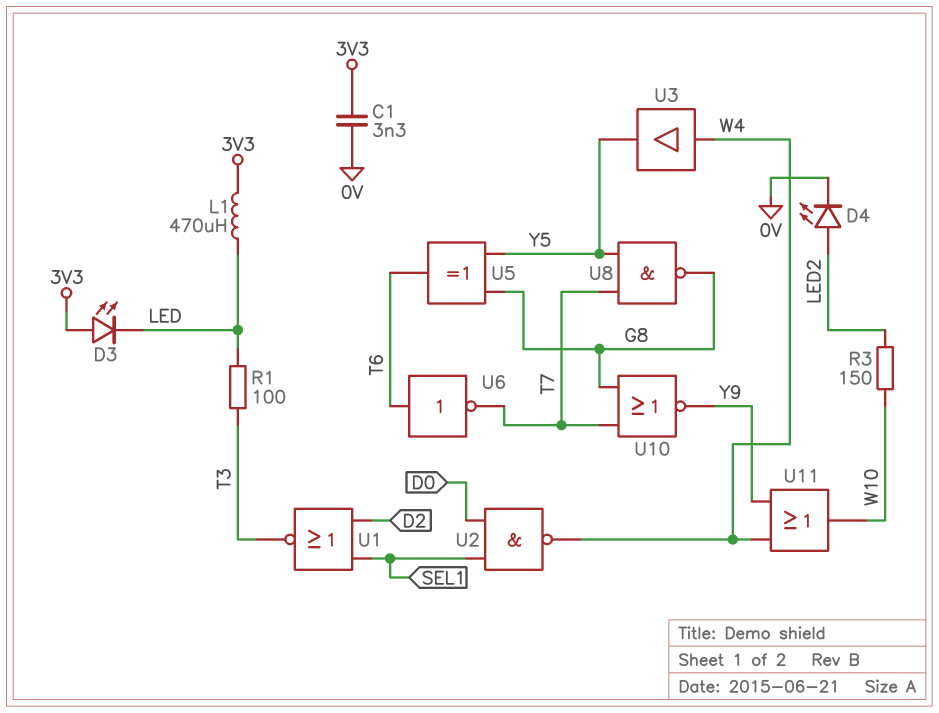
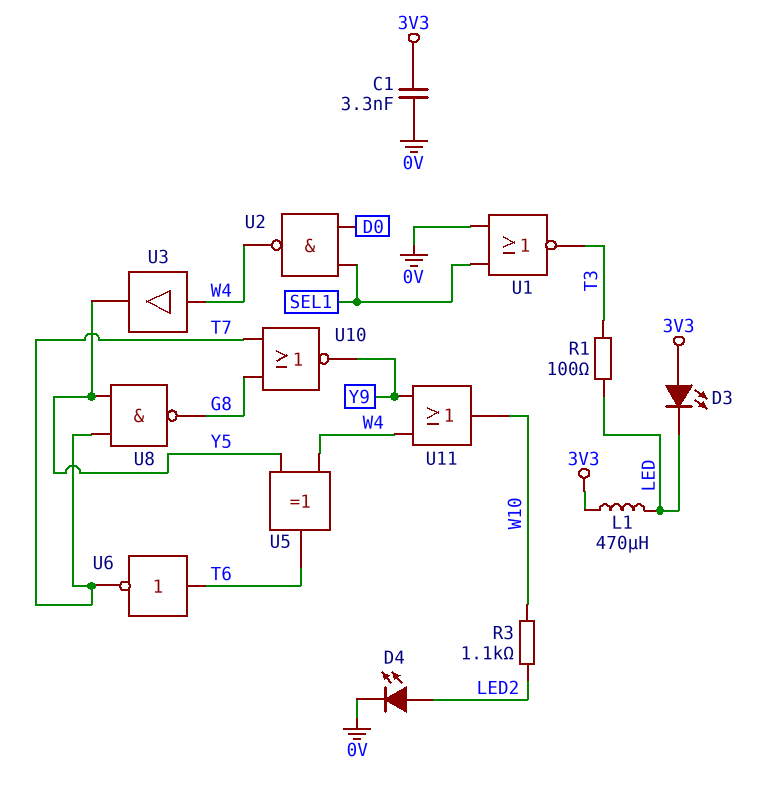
R3: 150 (LED2, W10) -> 1.1k (LED2, W10)
U1: NOR (in D2, in SEL1, out T3) -> NOR (in 0V, in SEL1, out T3)
U5: XOR (in G8, in Y5, out T6) -> XOR (in W4, in Y5, out T6)

